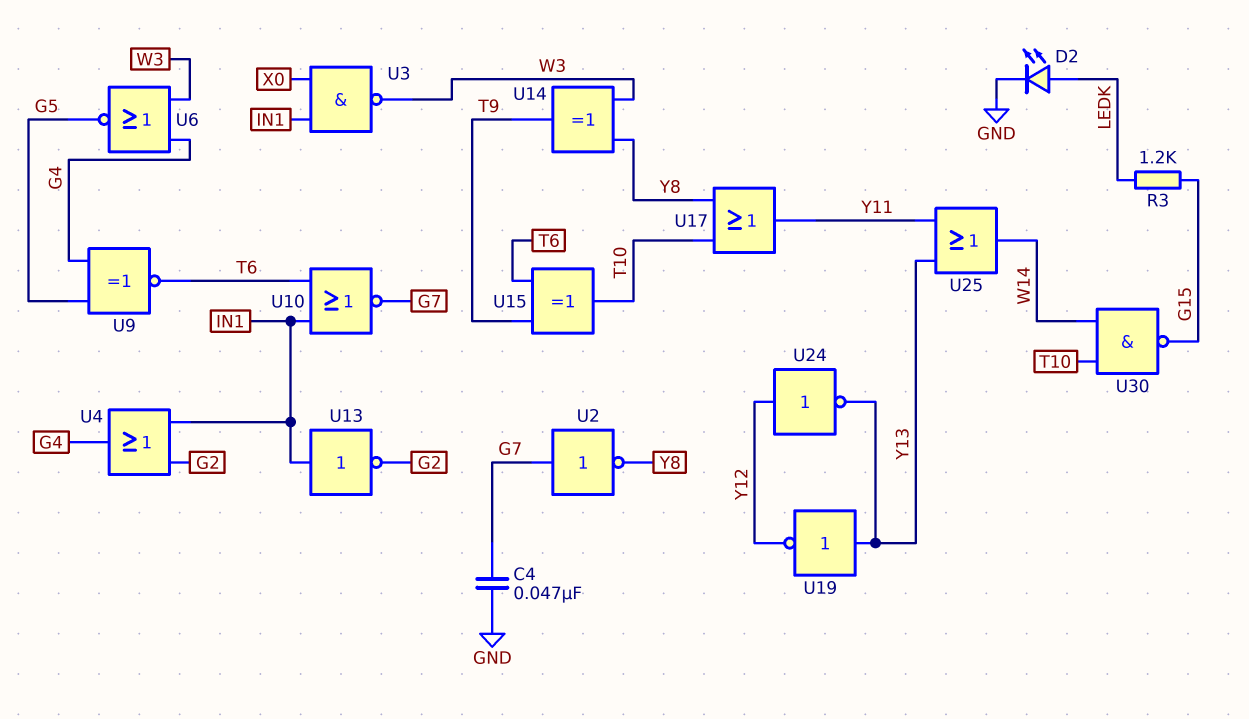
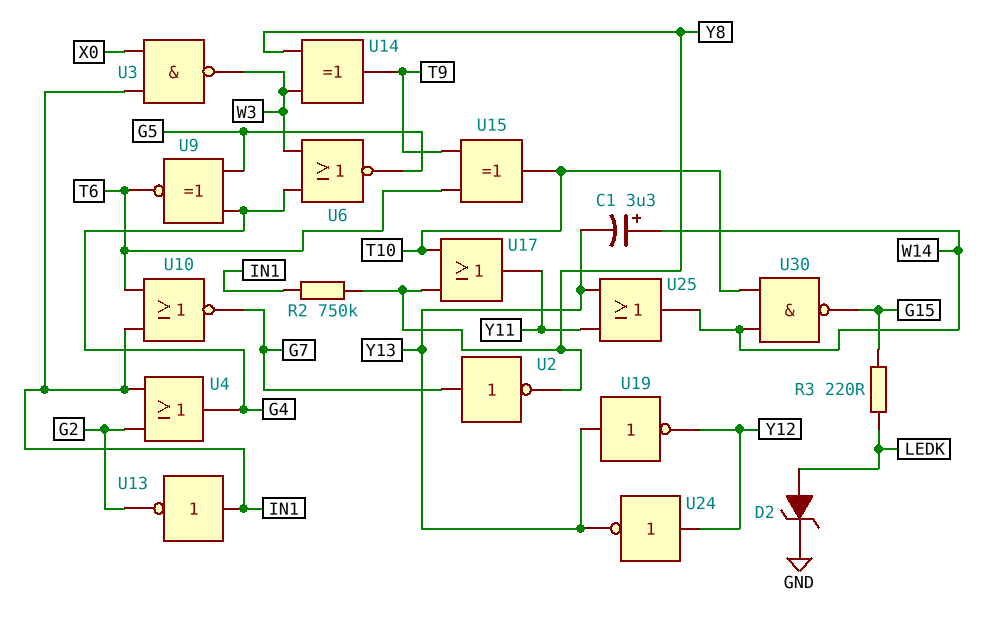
C1: none -> 3.3uF (plus W14, minus Y13)
C4: 47nF (G7, GND) -> none
D2: LED (A LEDK, K GND) -> zener (A LEDK, K GND)
R2: none -> 750k (IN1, Y8)
R3: 1.2k (G15, LEDK) -> 220 (G15, LEDK)

